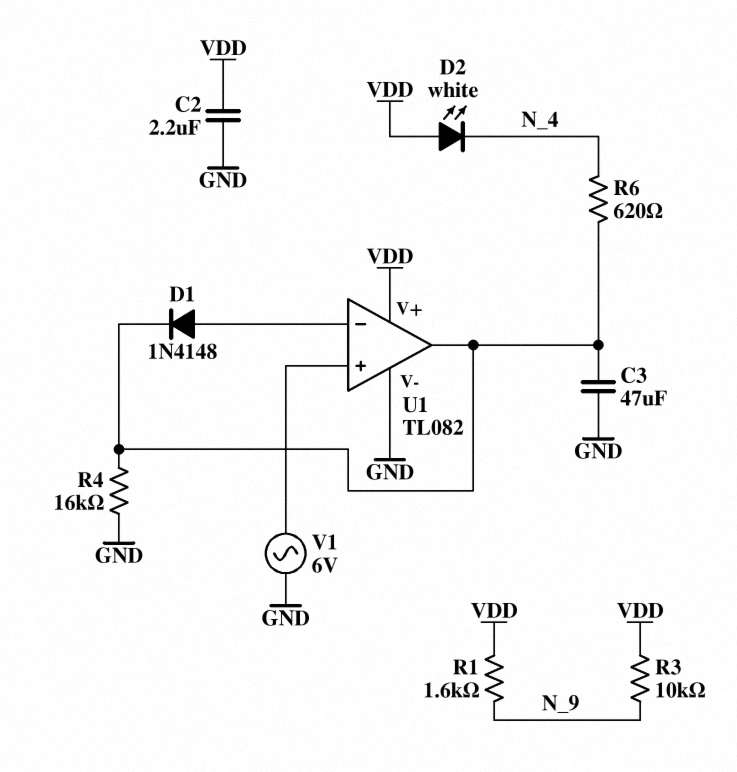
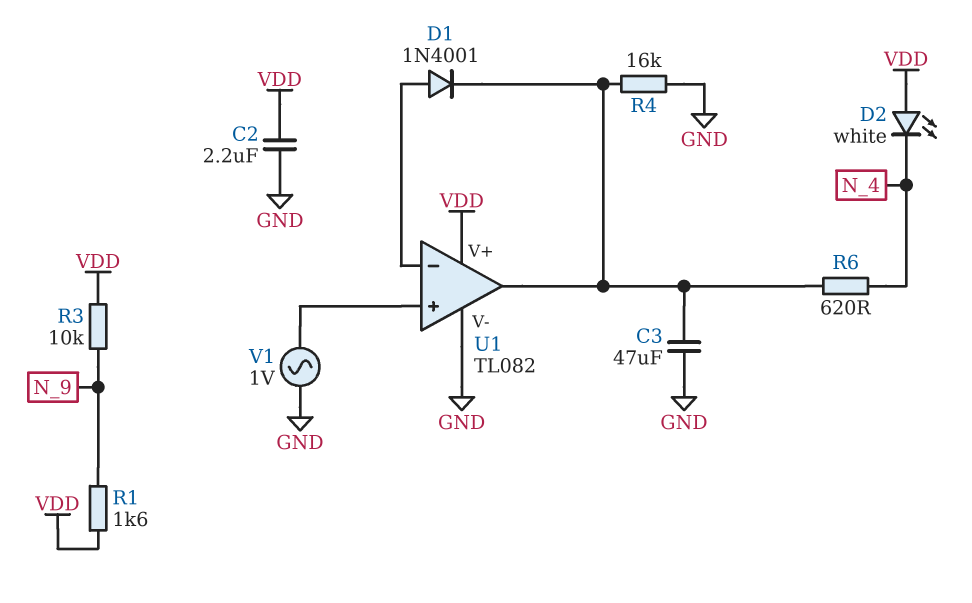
D1: diode 1N4148 (A U1/in-, K U1/out) -> diode 1N4001 (A U1/in-, K U1/out)
V1: AC 6V (GND, U1/in+) -> AC 1V (GND, U1/in+)

